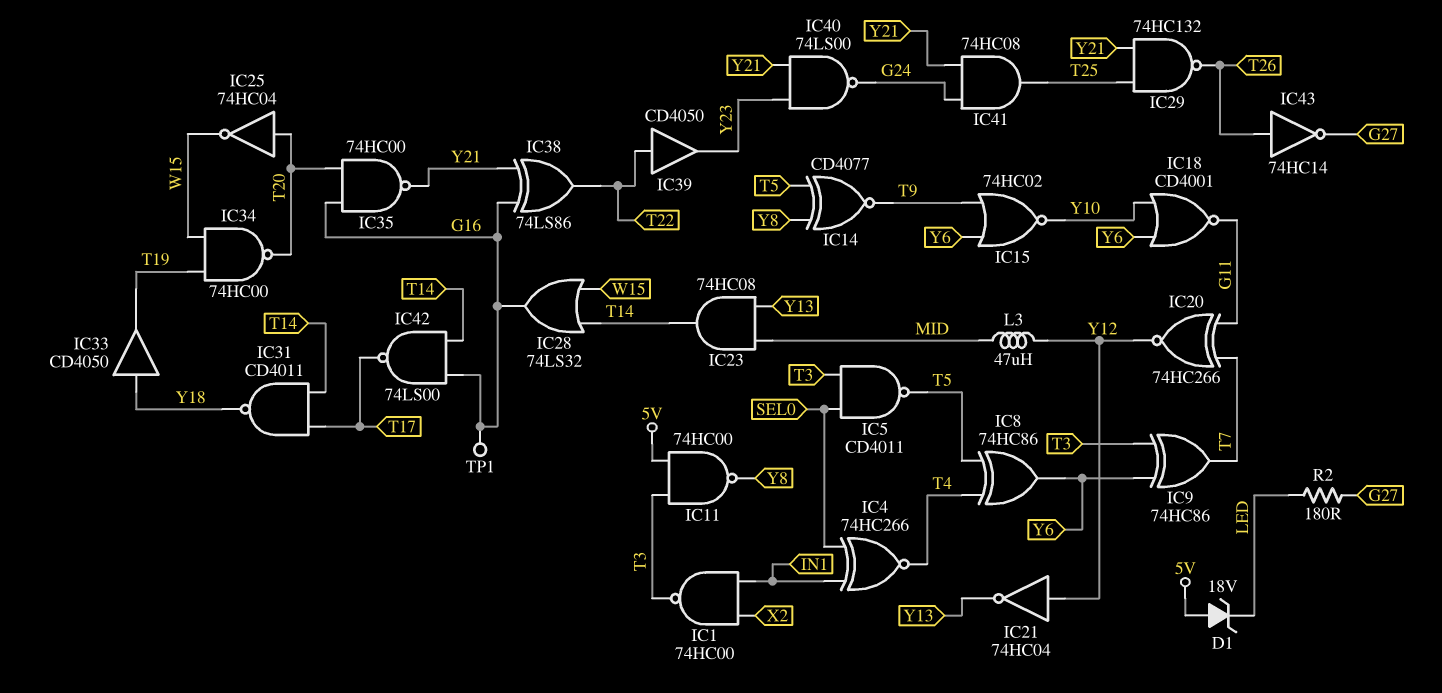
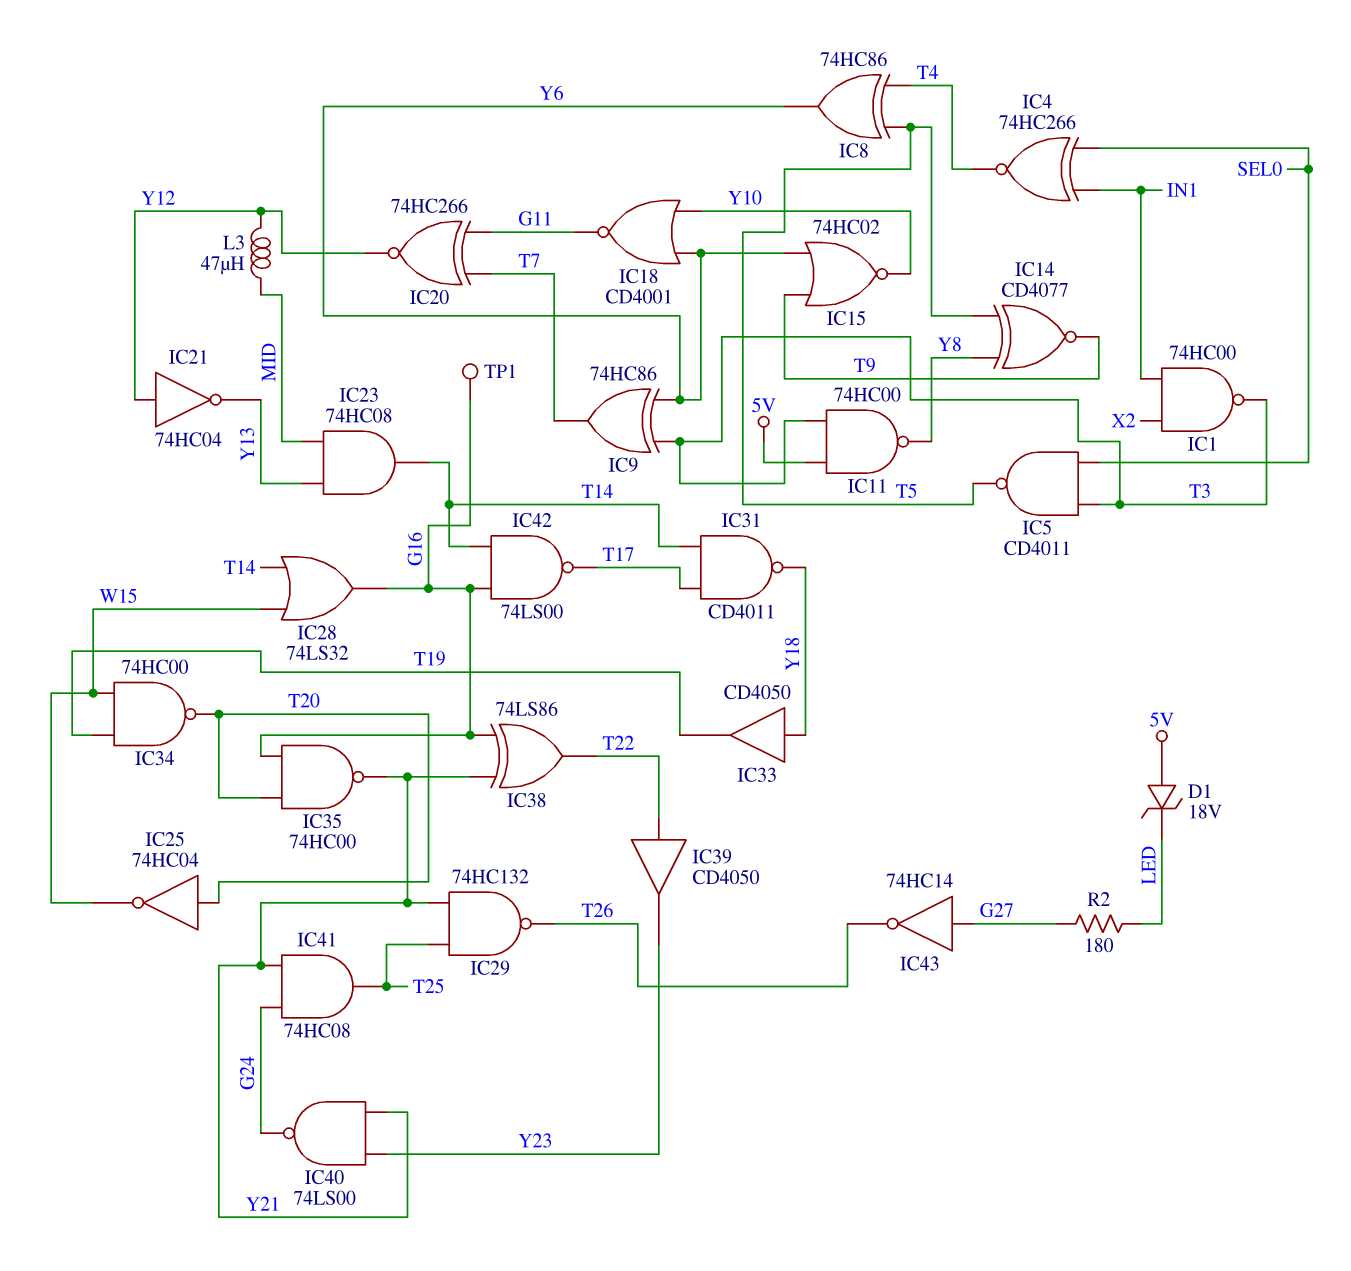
IC43: NOT 74HC14 (in T26, out G27) -> NOT 74HC14 (in G27, out T26)

